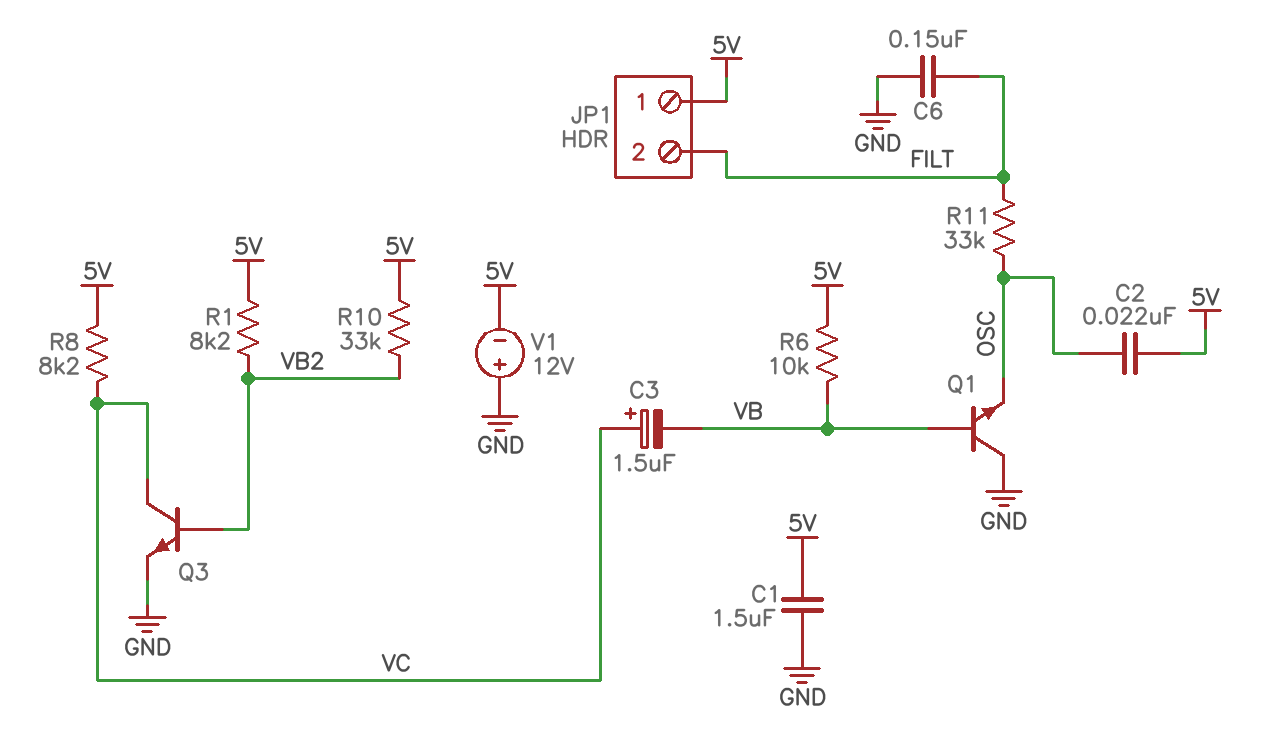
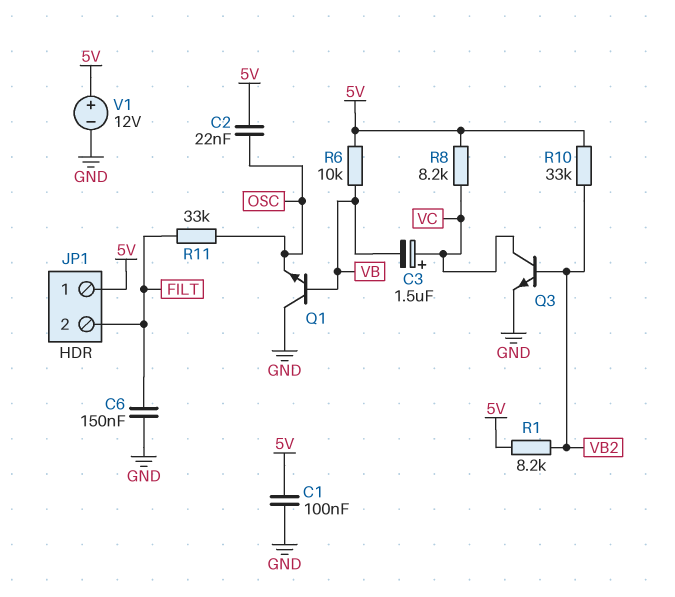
C1: 1.5uF (5V, GND) -> 100nF (5V, GND)
V1: 12V (plus GND, minus 5V) -> 12V (plus 5V, minus GND)

